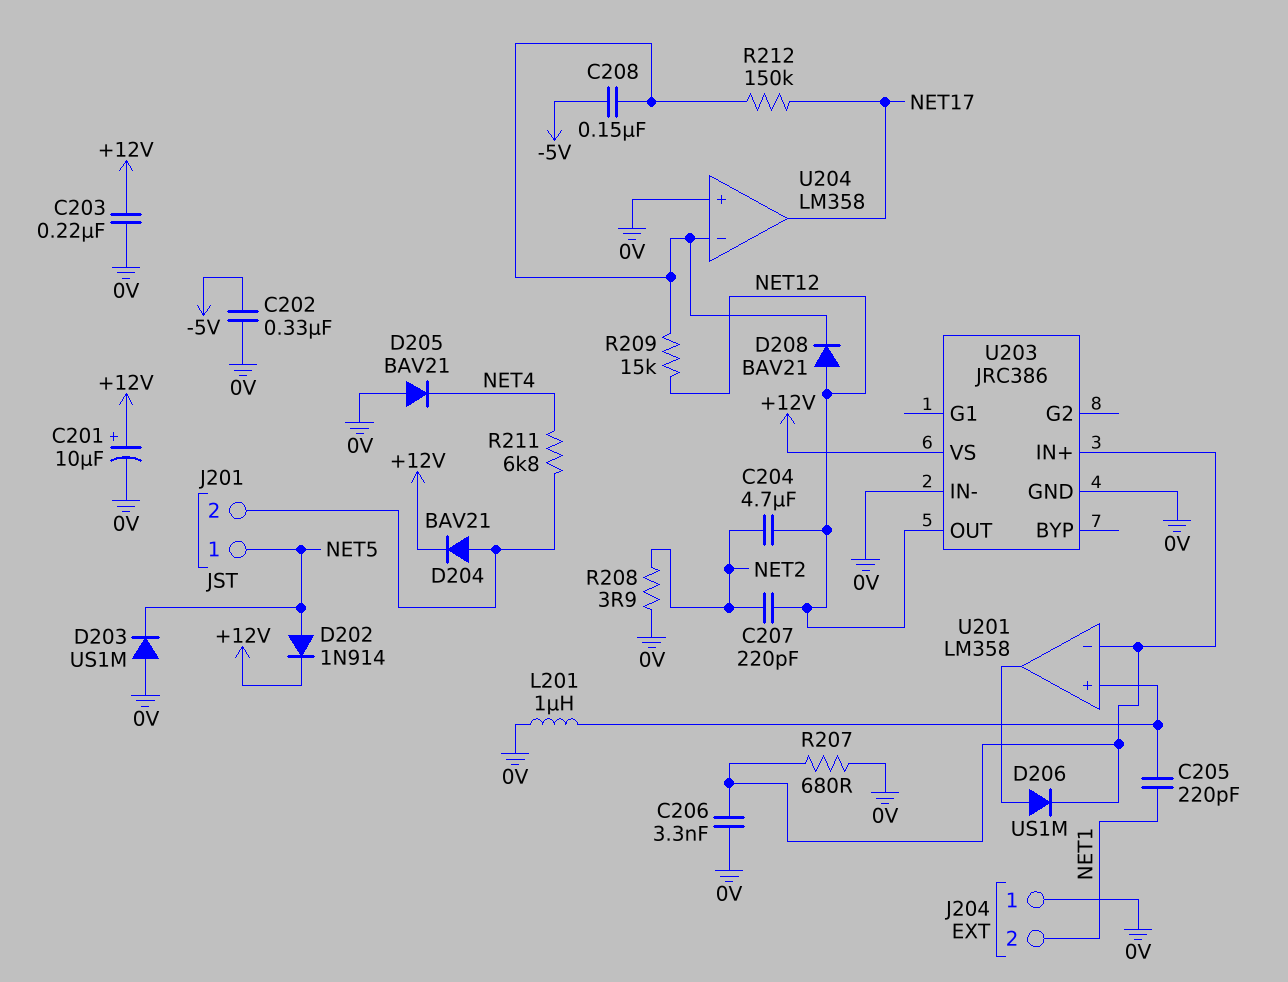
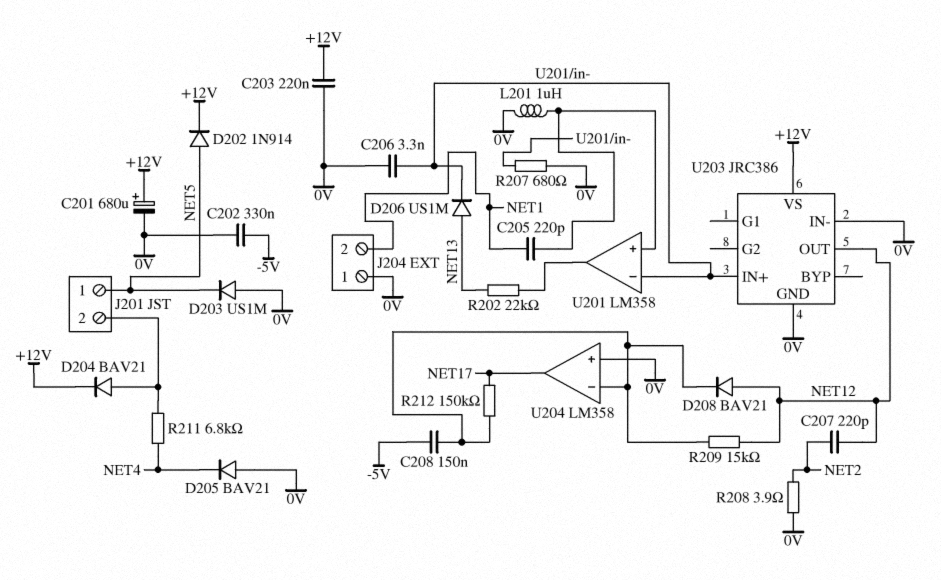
C201: 10uF (plus +12V, minus 0V) -> 680uF (plus +12V, minus 0V)
C204: 4.7uF (NET2, NET12) -> none
D206: diode US1M (A U201/out, K U201/in-) -> diode US1M (A NET13, K U201/in-)
R202: none -> 22k (NET13, U201/out)

